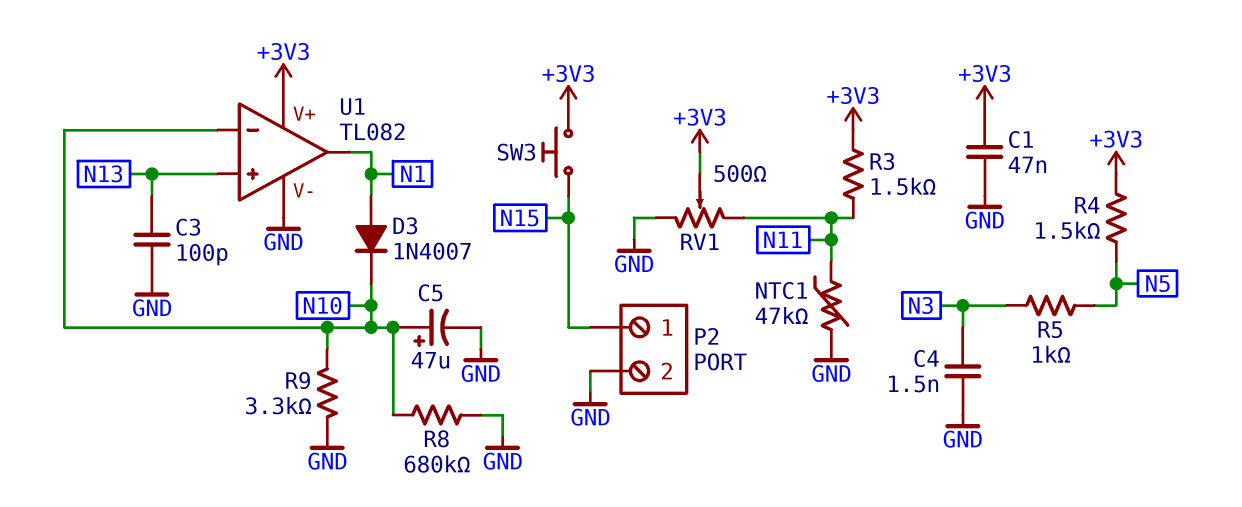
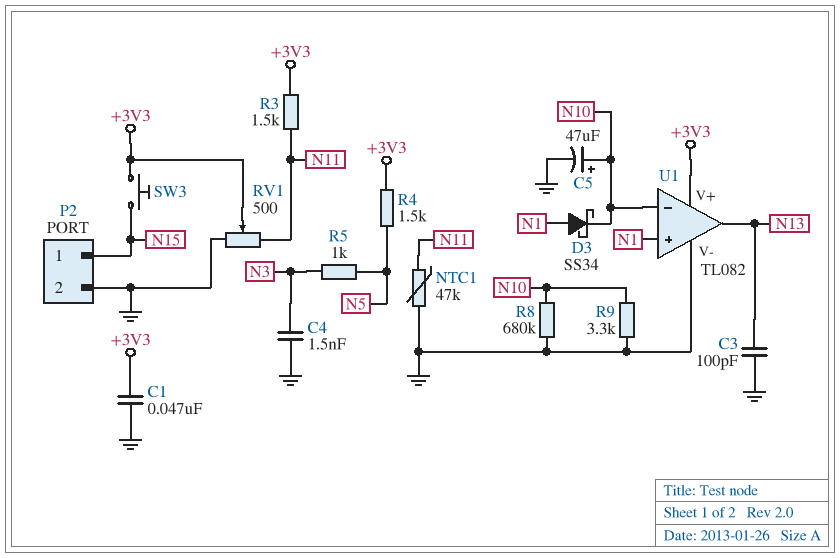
D3: diode 1N4007 (A N1, K N10) -> schottky SS34 (A N1, K N10)
U1 pin in+: N13 -> N1
U1 pin out: N1 -> N13

